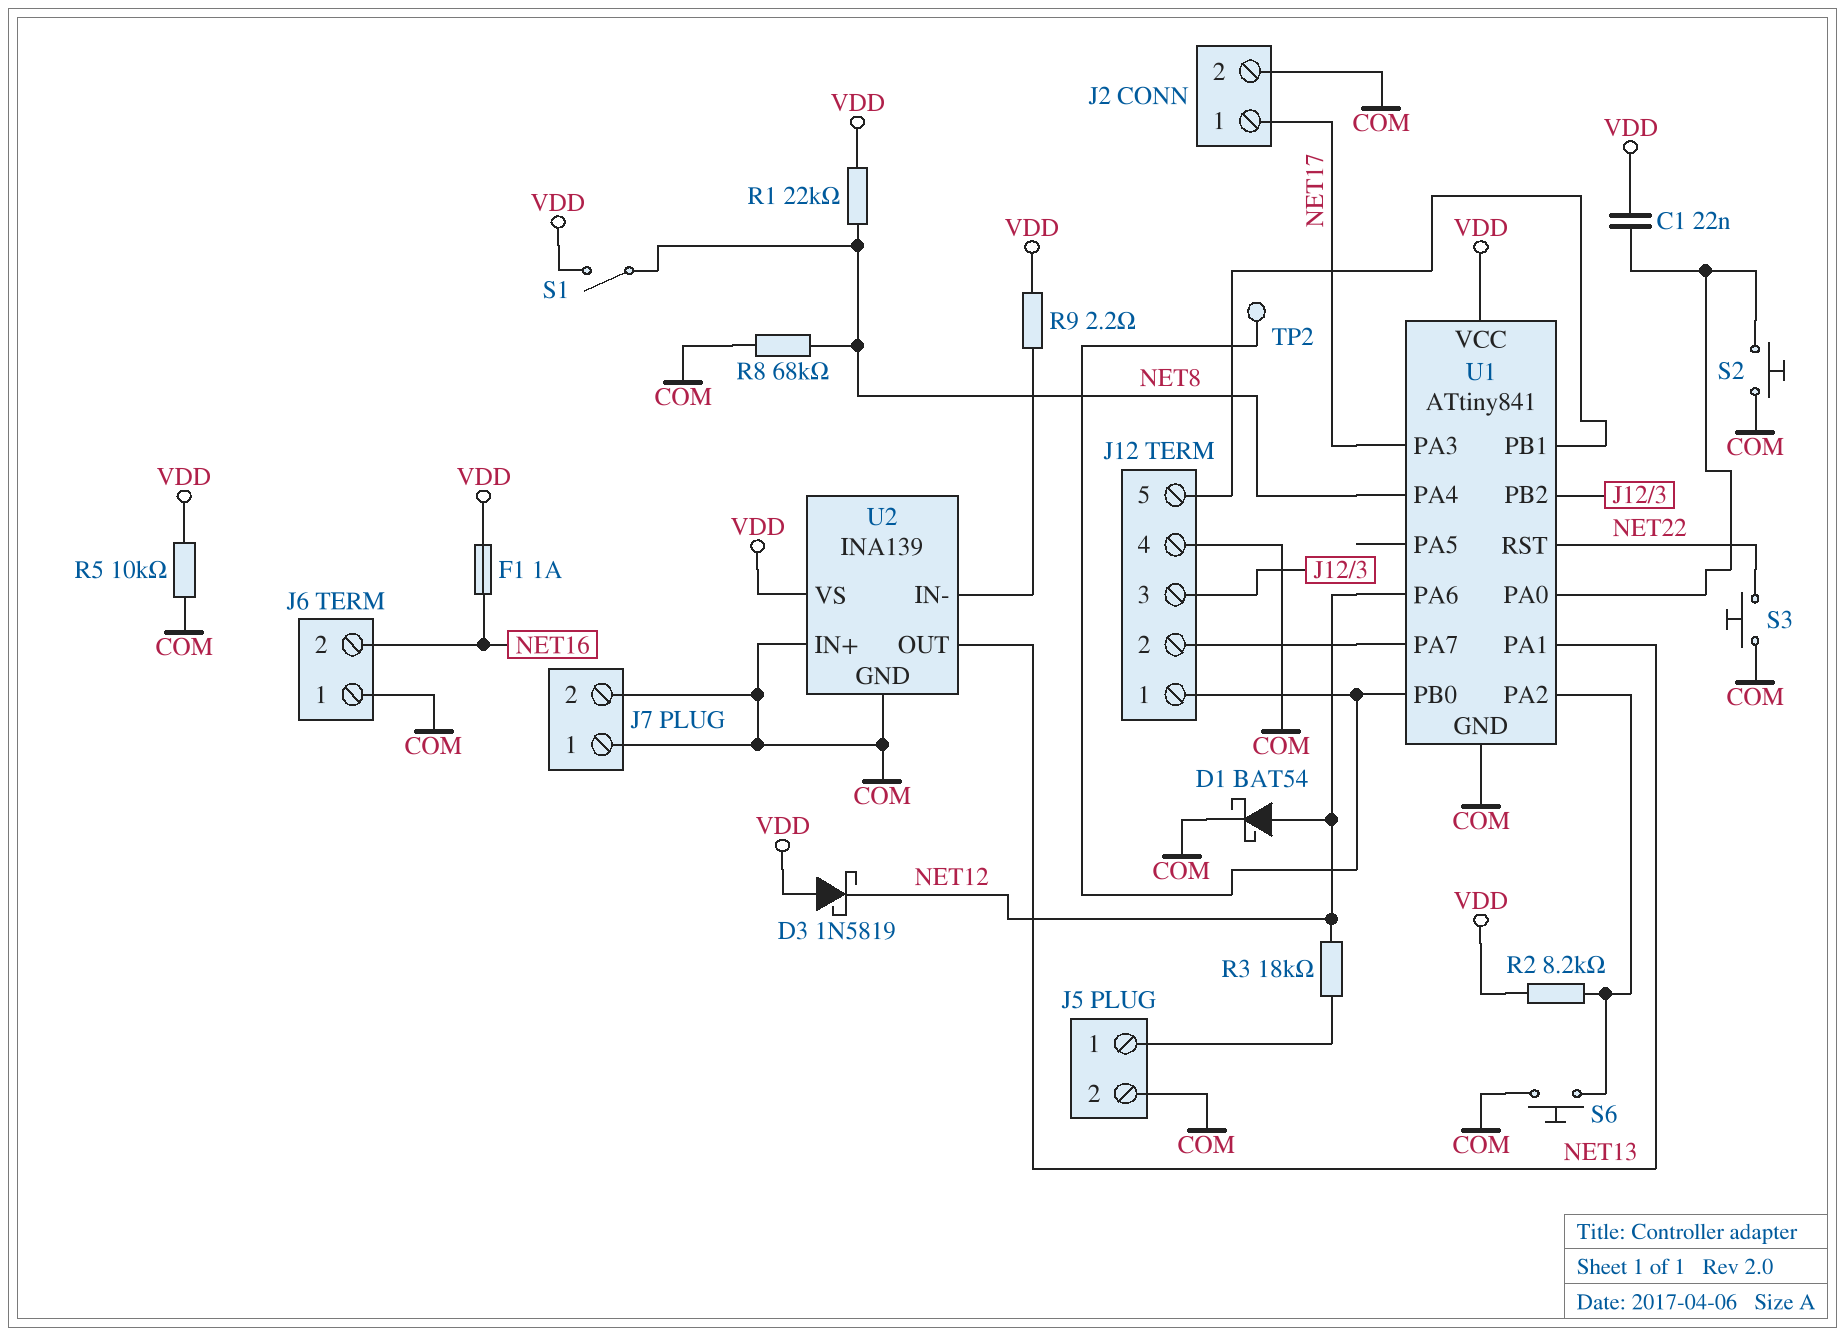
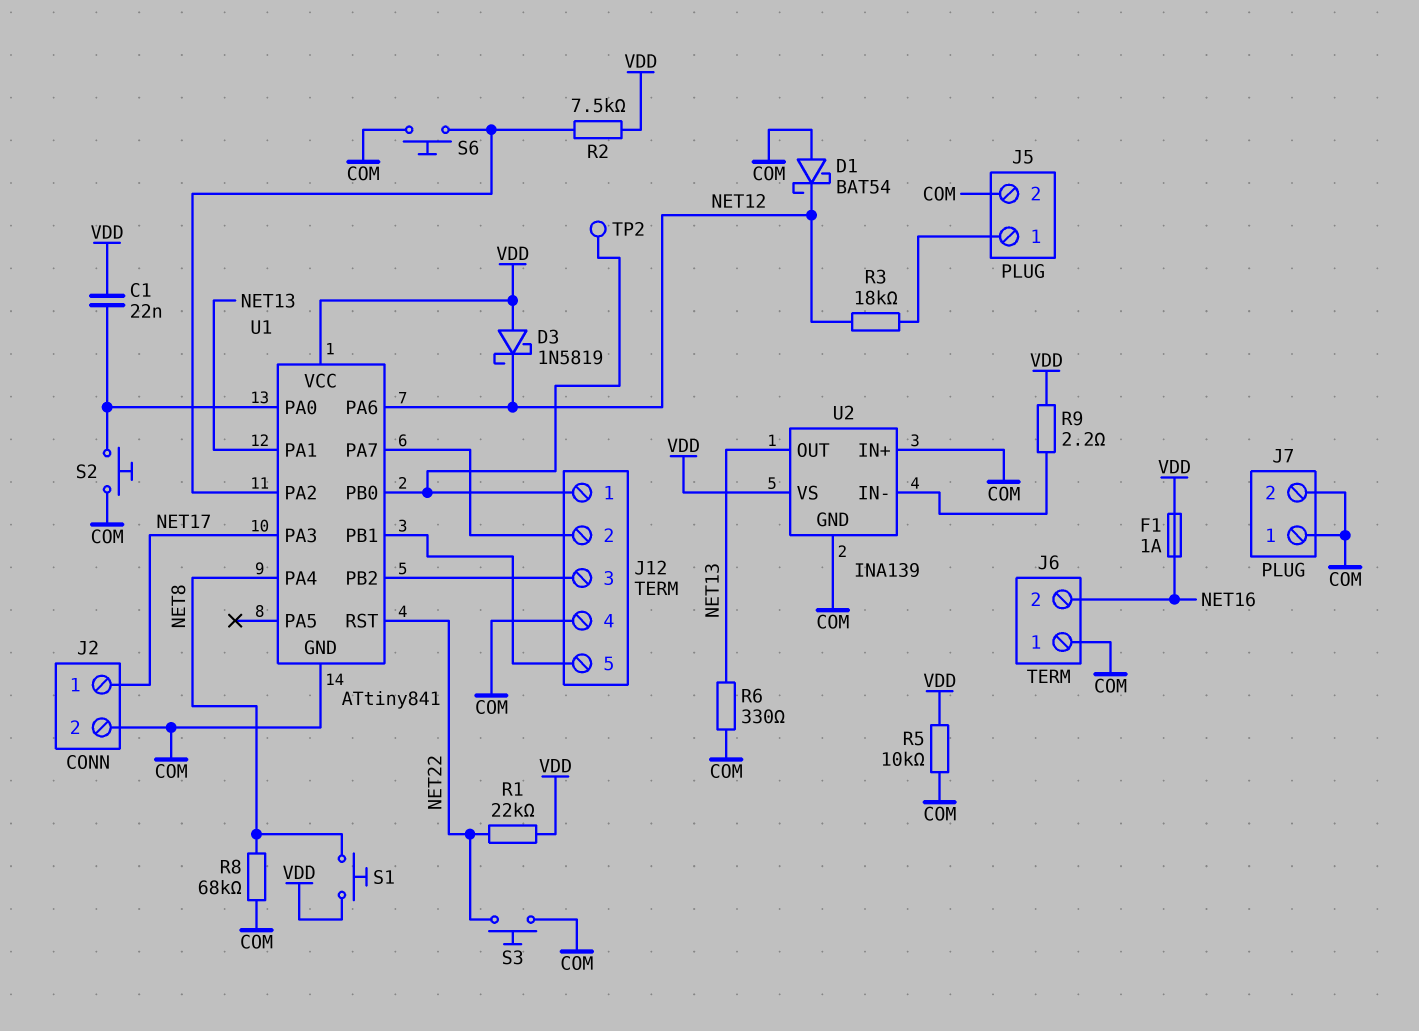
D1: schottky BAT54 (A NET12, K COM) -> schottky BAT54 (A COM, K NET12)
R1: 22k (NET8, VDD) -> 22k (NET22, VDD)
R2: 8.2k (U1/PA2, VDD) -> 7.5k (U1/PA2, VDD)
R6: none -> 330 (COM, NET13)
S1: switch (NET8, VDD) -> button (NET8, VDD)

